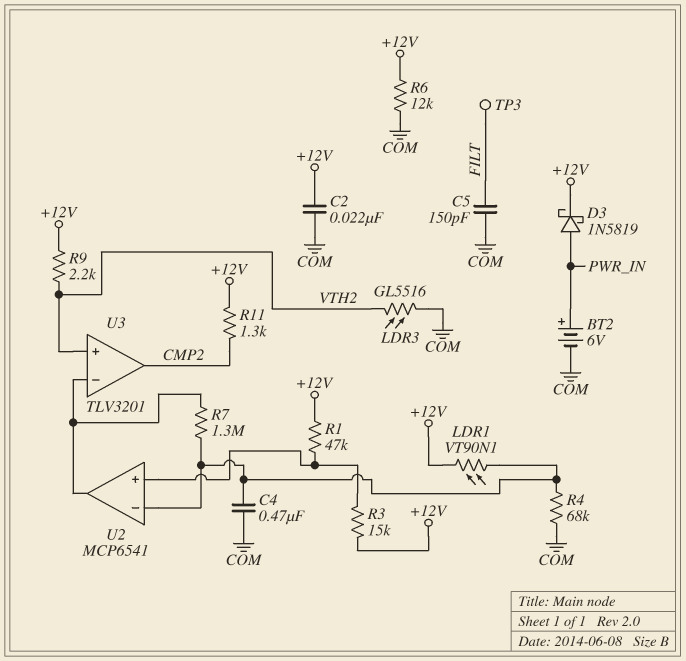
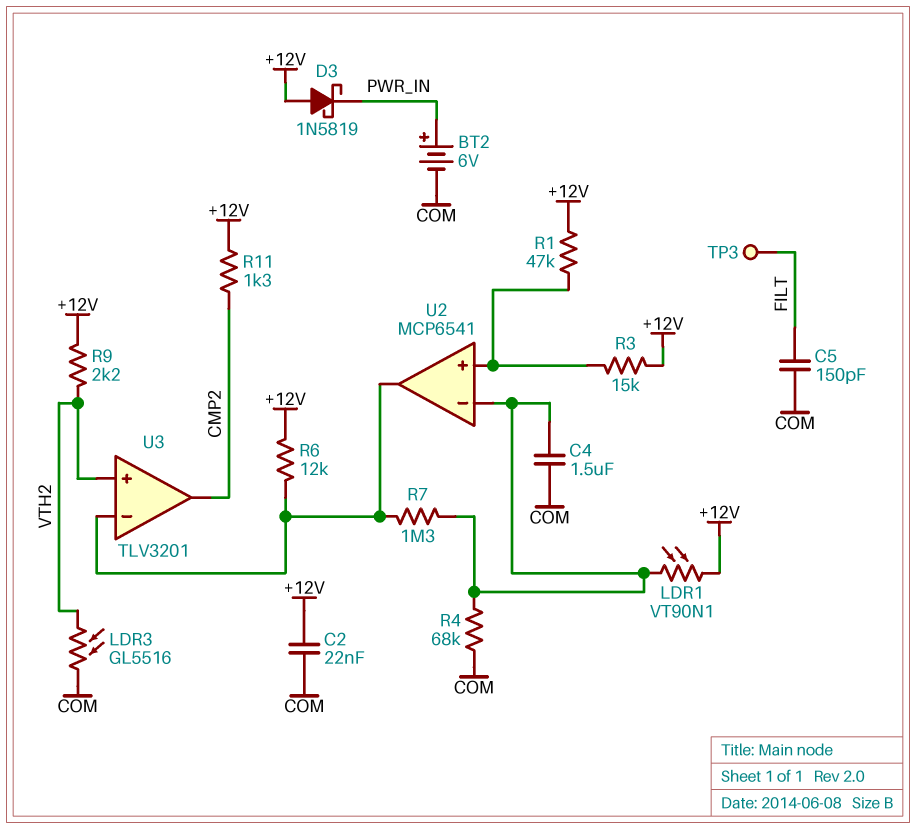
C4: 470nF (COM, U2/in-) -> 1.5uF (COM, U2/in-)
D3: schottky 1N5819 (A PWR_IN, K +12V) -> schottky 1N5819 (A +12V, K PWR_IN)
R6: 12k (+12V, COM) -> 12k (+12V, U2/out)

